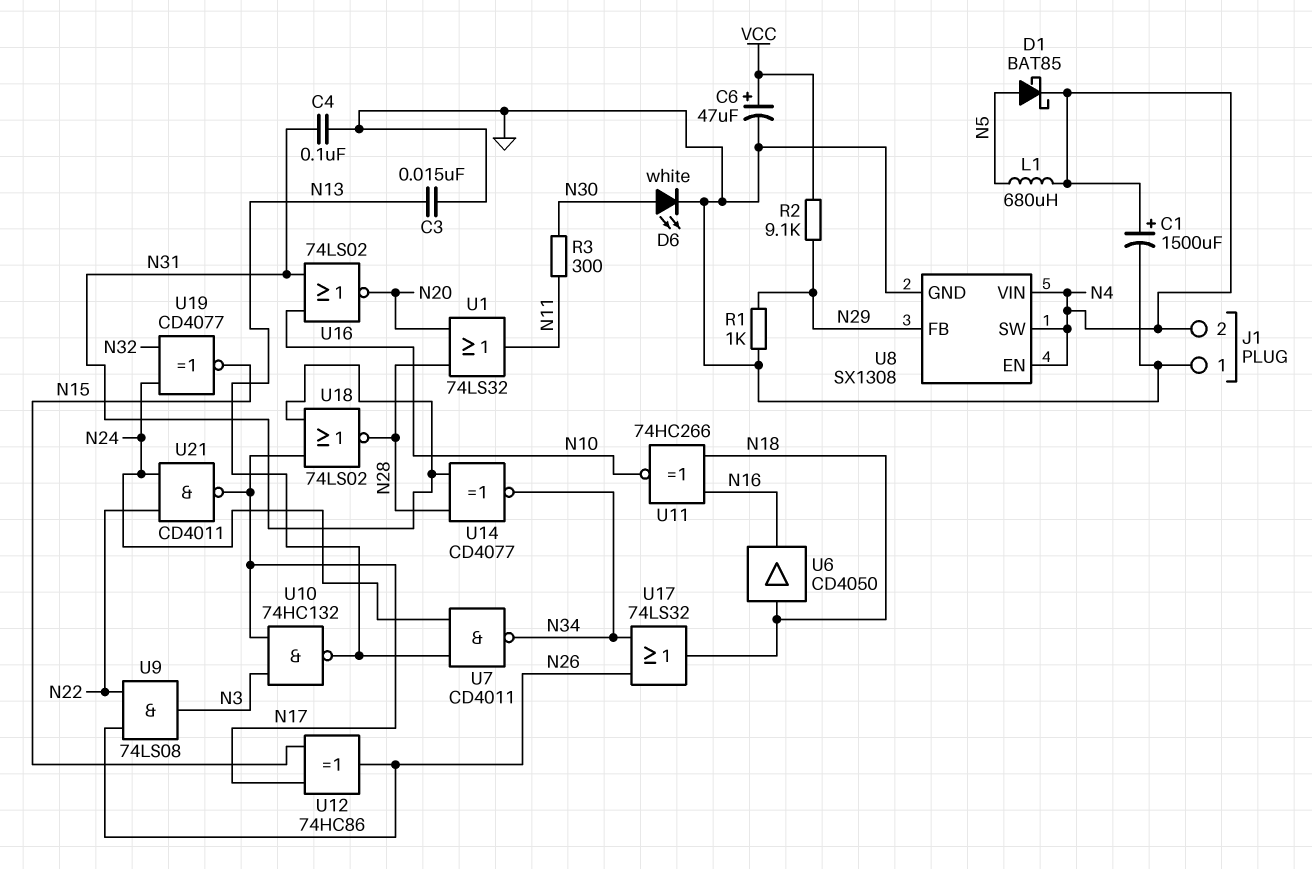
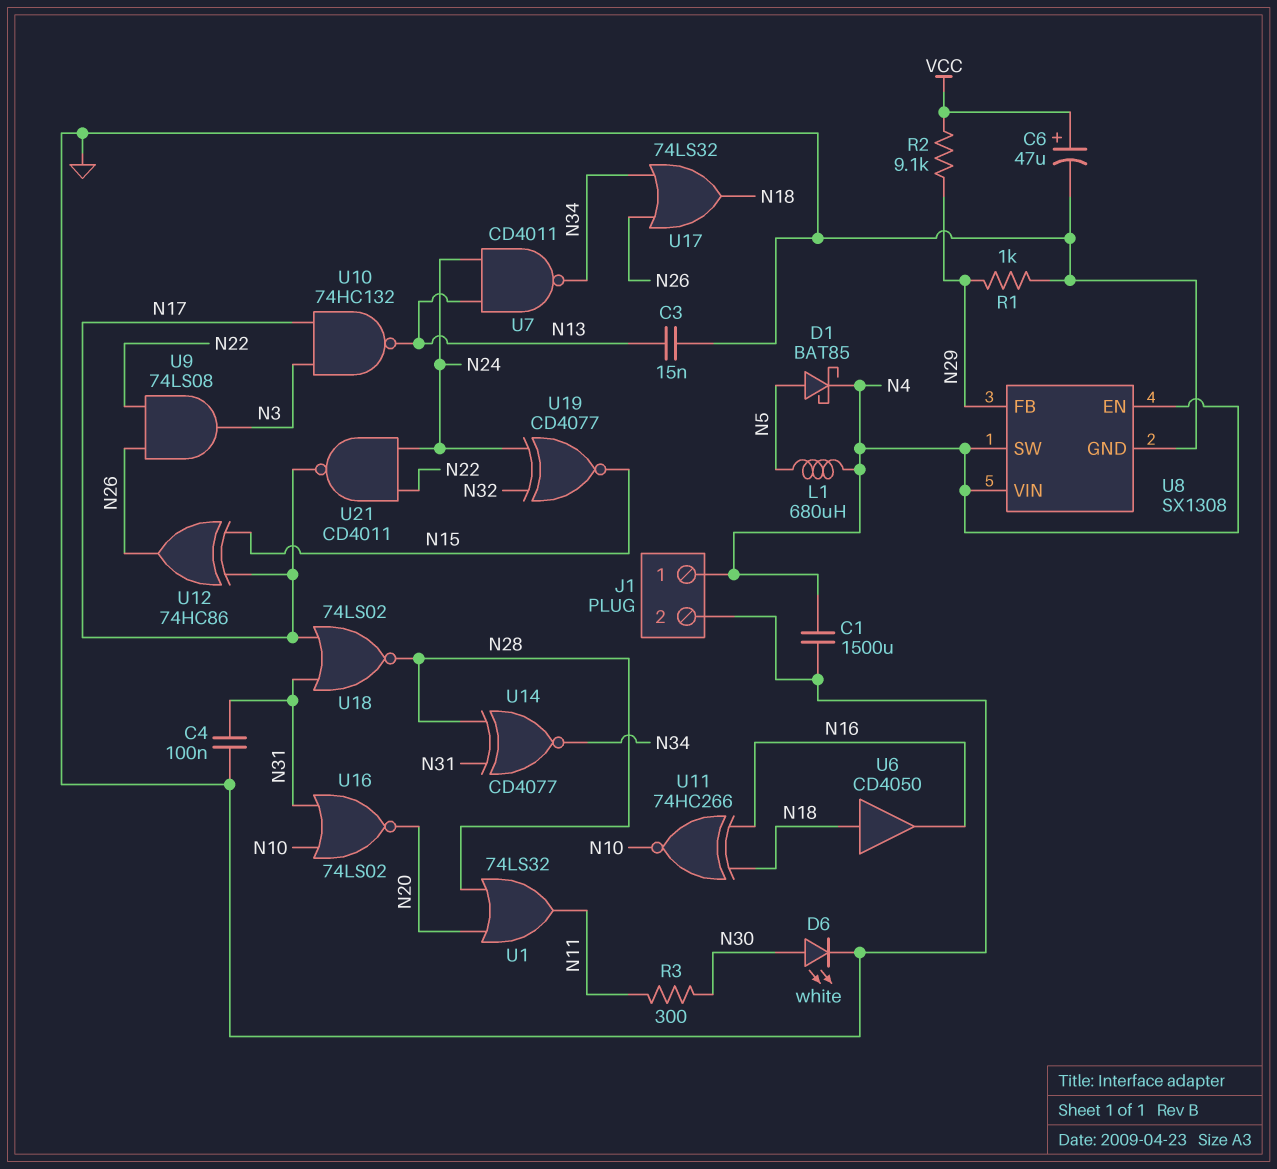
C1: 1500uF (plus N4, minus GND) -> 1500uF (GND, N4)
J1 pin 1: GND -> N4
J1 pin 2: N4 -> GND

